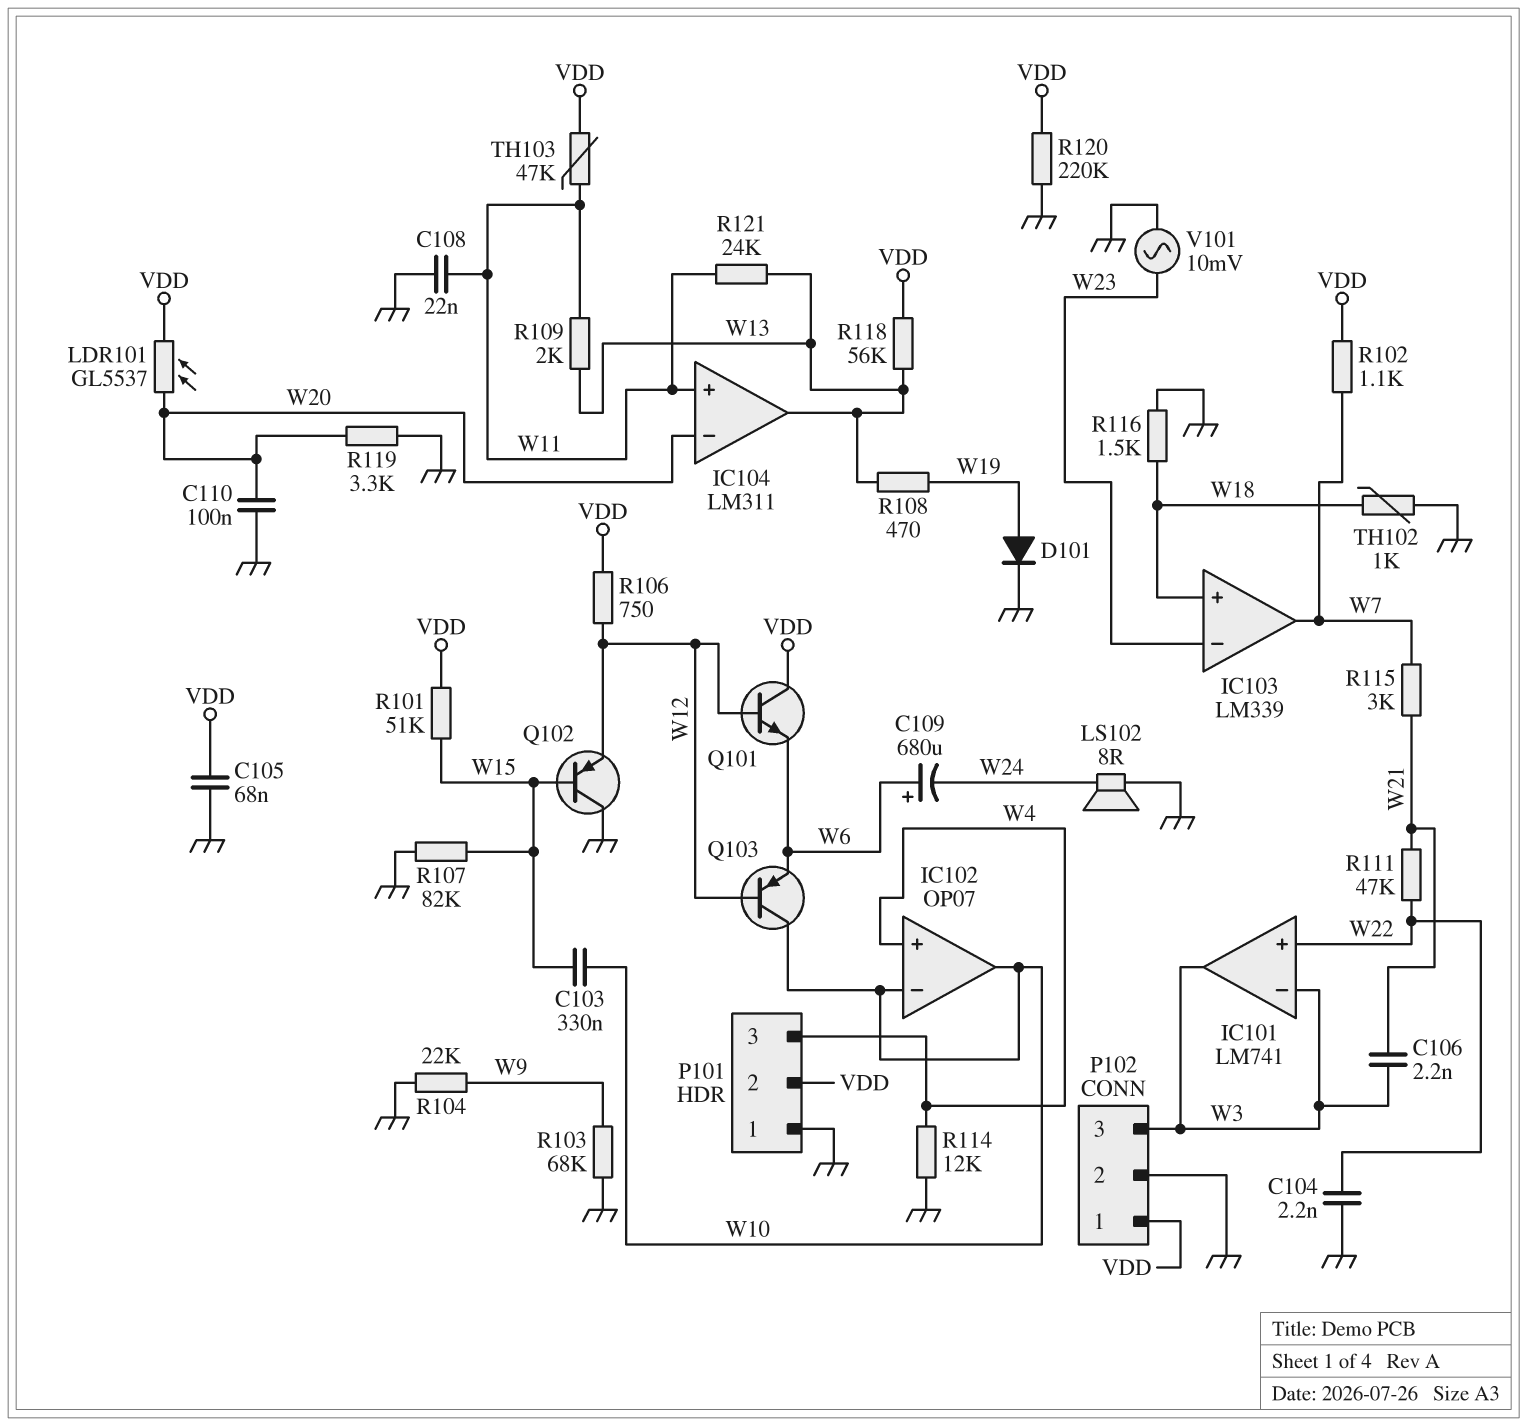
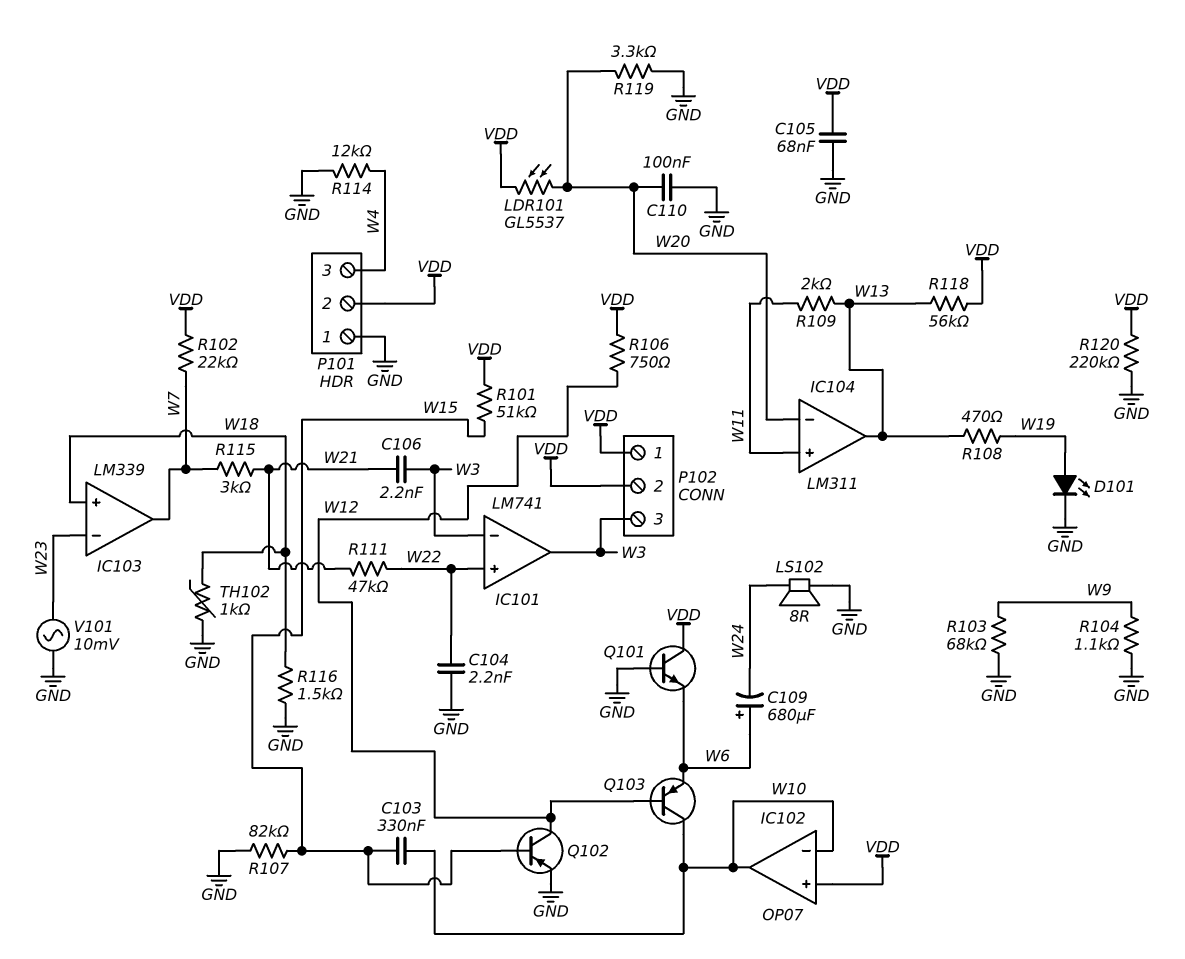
C108: 22nF (GND, W11) -> none
D101: diode (A W19, K GND) -> LED (A W19, K GND)
IC102 pin in+: W4 -> VDD
P102 pin 2: GND -> VDD
Q101: NPN (B W12, C VDD, E W6) -> NPN (B GND, C VDD, E W6)
Q102: PNP (B W15, C GND, E W12) -> PNP (B W15, C W12, E GND)
R102: 1.1k (VDD, W7) -> 22k (VDD, W7)
R104: 22k (GND, W9) -> 1.1k (GND, W9)
R121: 24k (W11, W13) -> none
TH103: 47k (VDD, W11) -> none

